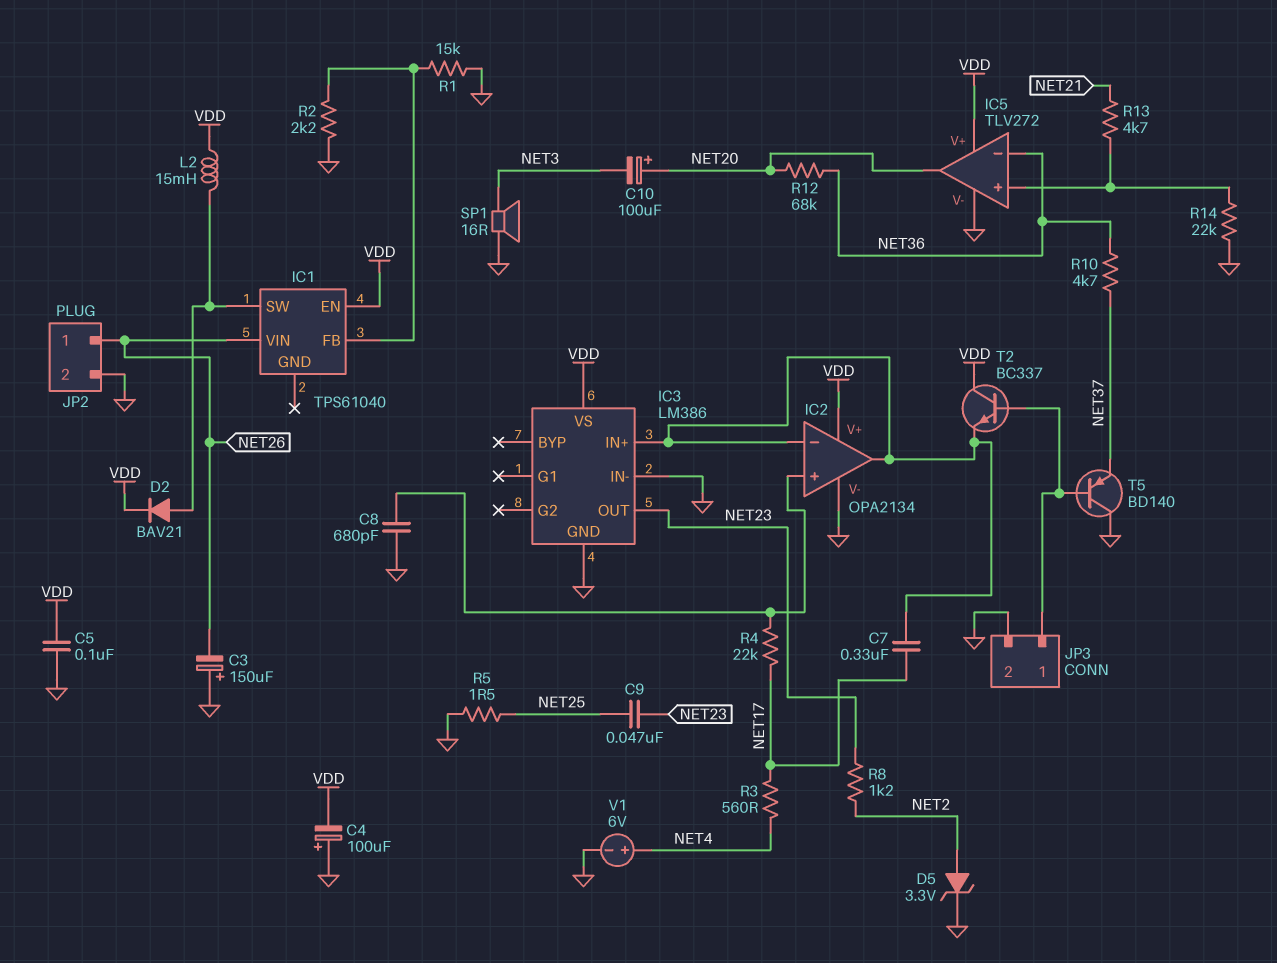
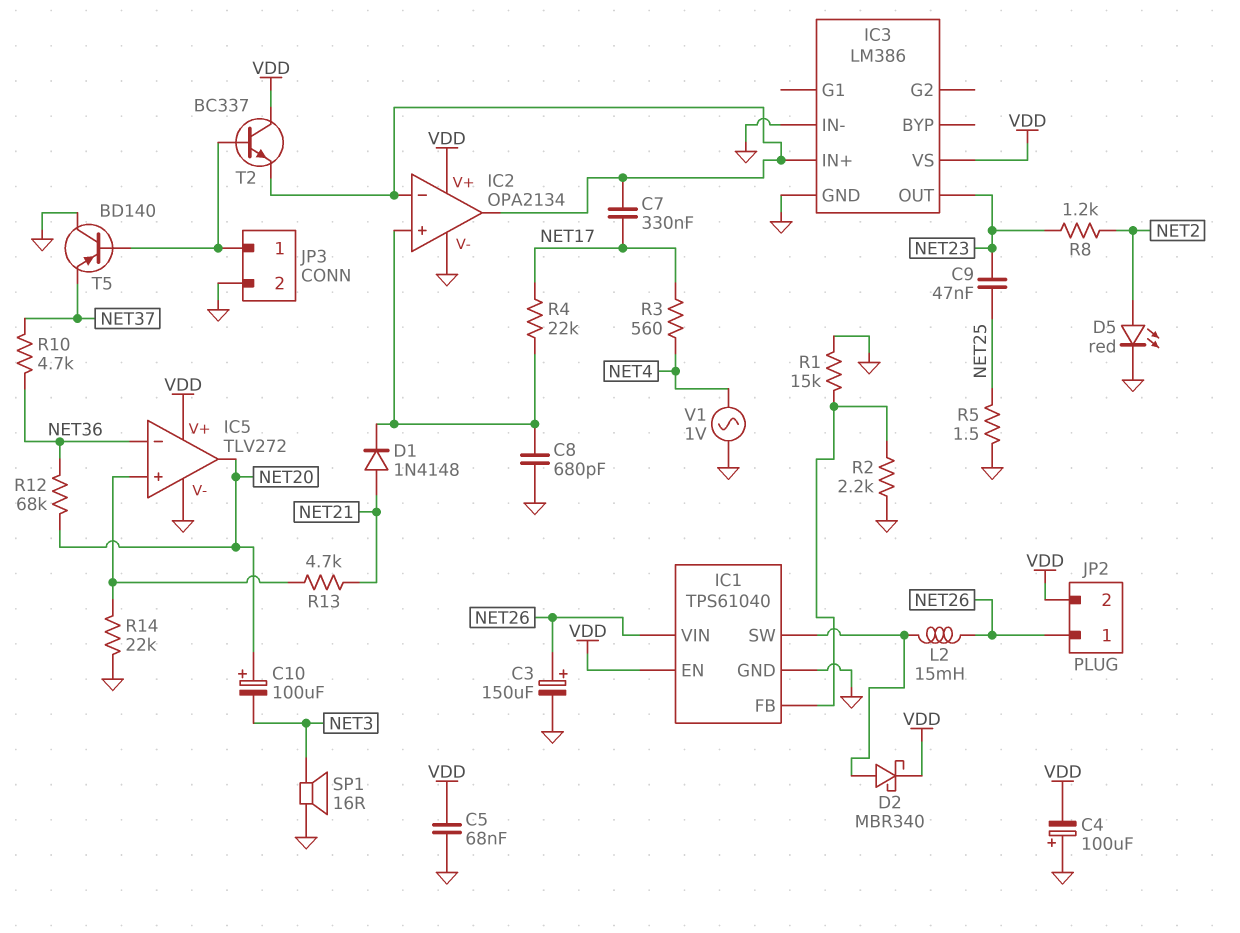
C3: 150uF (plus GND, minus NET26) -> 150uF (plus NET26, minus GND)
C5: 100nF (GND, VDD) -> 68nF (GND, VDD)
D1: none -> diode 1N4148 (A NET21, K IC2/in+)
D2: diode BAV21 (A IC1/SW, K VDD) -> schottky MBR340 (A IC1/SW, K VDD)
D5: zener 3.3V (A NET2, K GND) -> LED red (A NET2, K GND)
IC1 pin GND: none -> GND
JP2 pin 2: GND -> VDD
L2: 15mH (IC1/SW, VDD) -> 15mH (IC1/SW, NET26)
V1: 6V (plus NET4, minus GND) -> AC 1V (GND, NET4)

